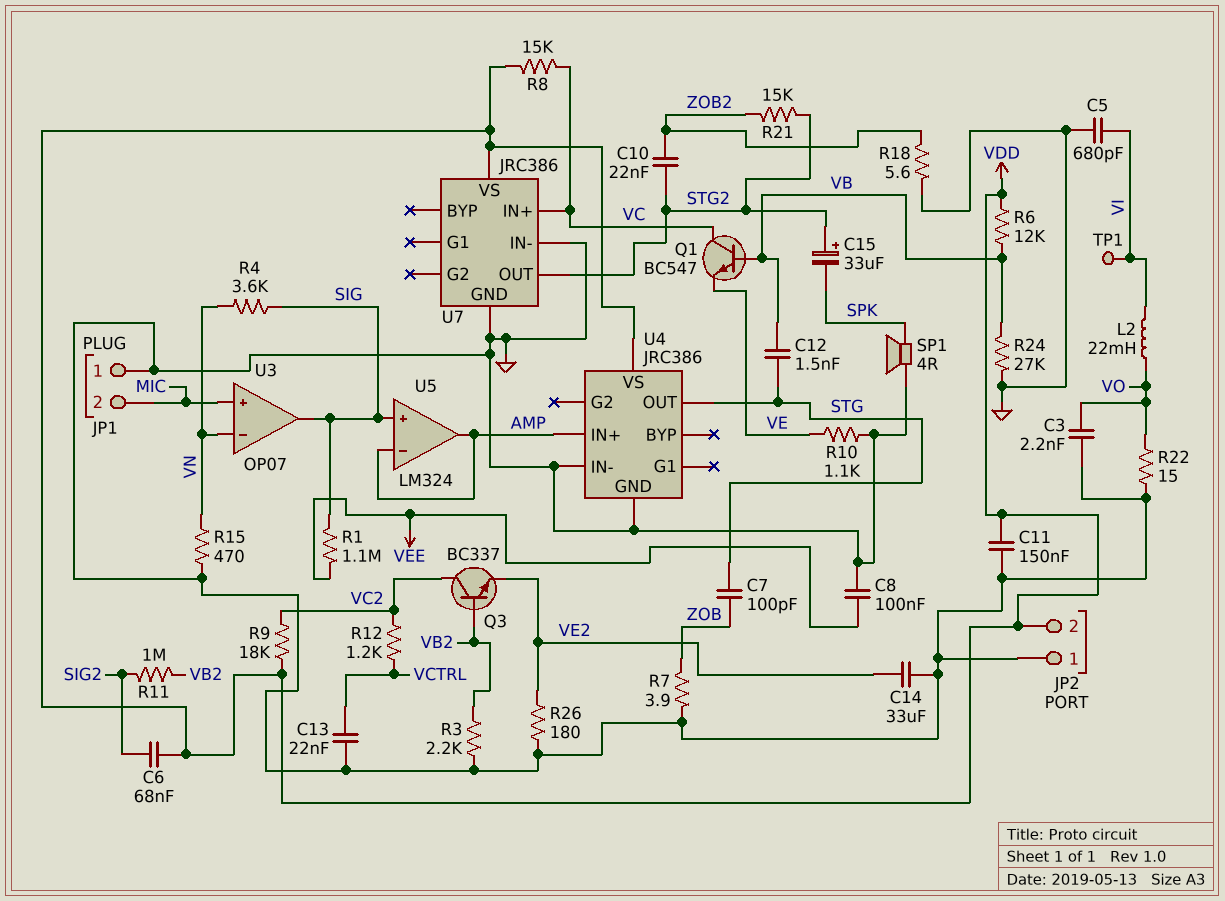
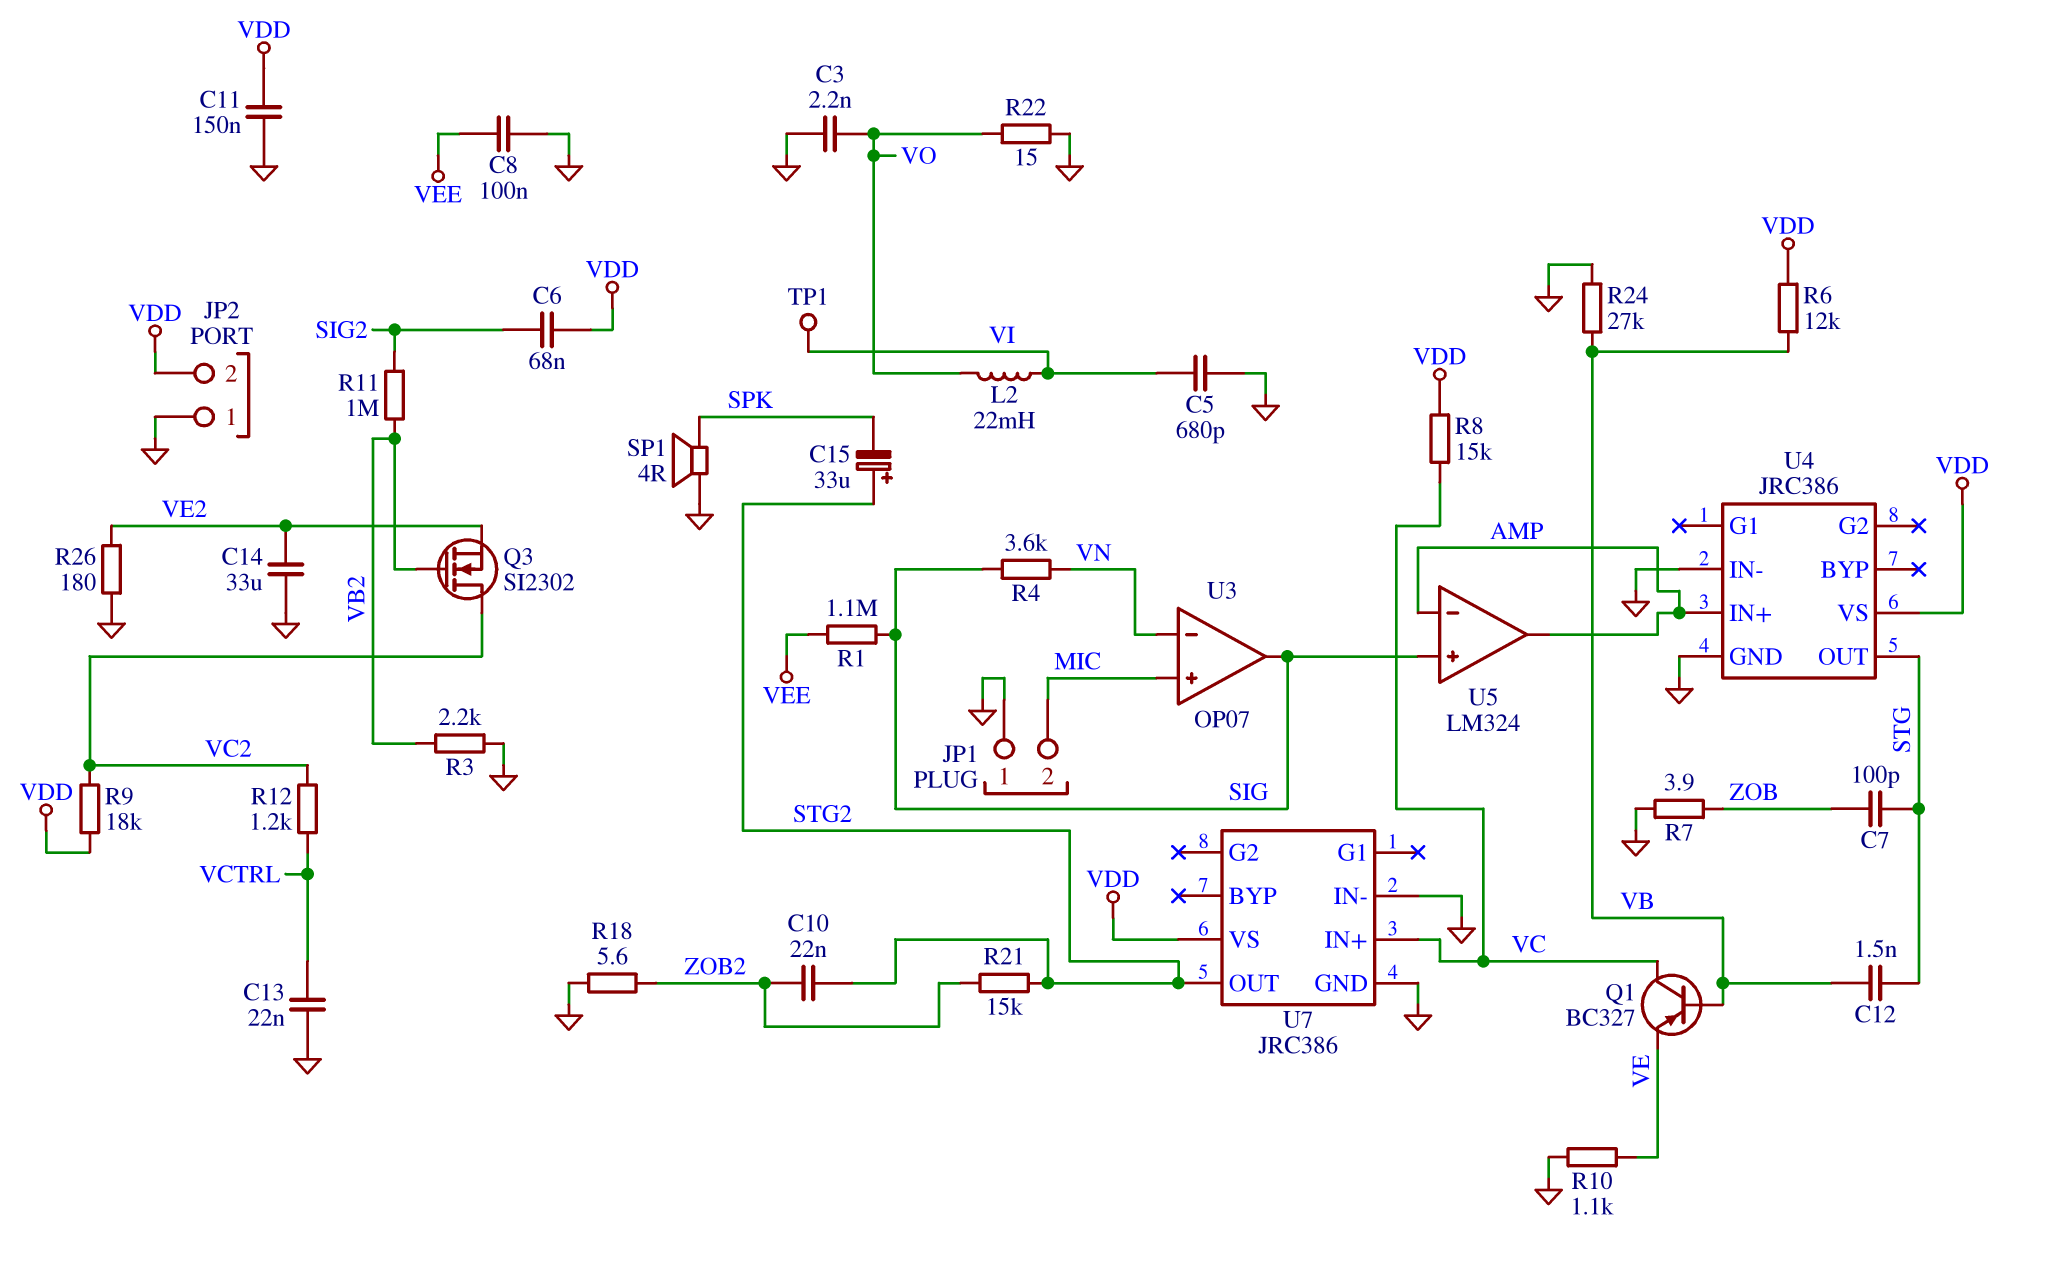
Q1: NPN BC547 (B VB, C VC, E VE) -> PNP BC327 (B VB, C VC, E VE)
Q3: NPN BC337 (B VB2, C VC2, E VE2) -> NMOS SI2302 (G VB2, D VC2, S VE2)
R15: 470 (GND, VN) -> none

